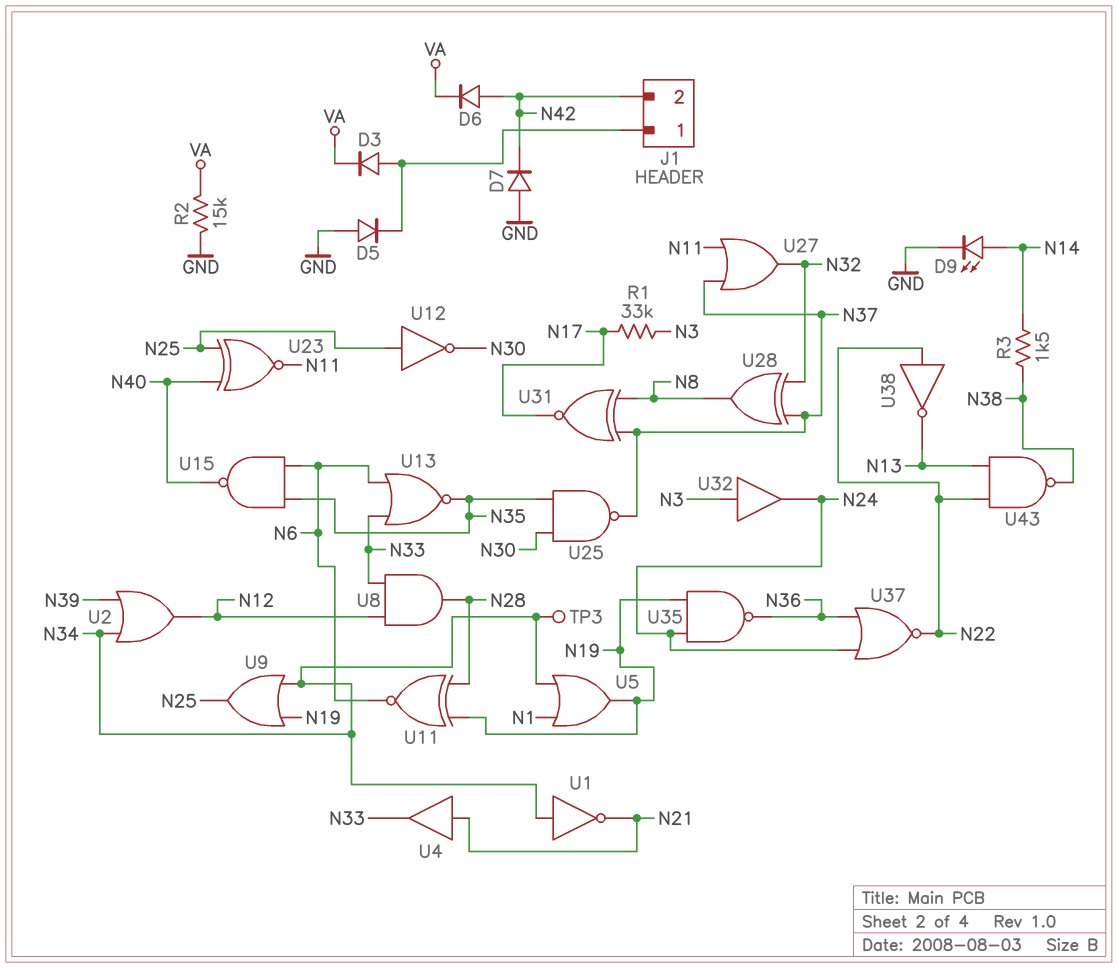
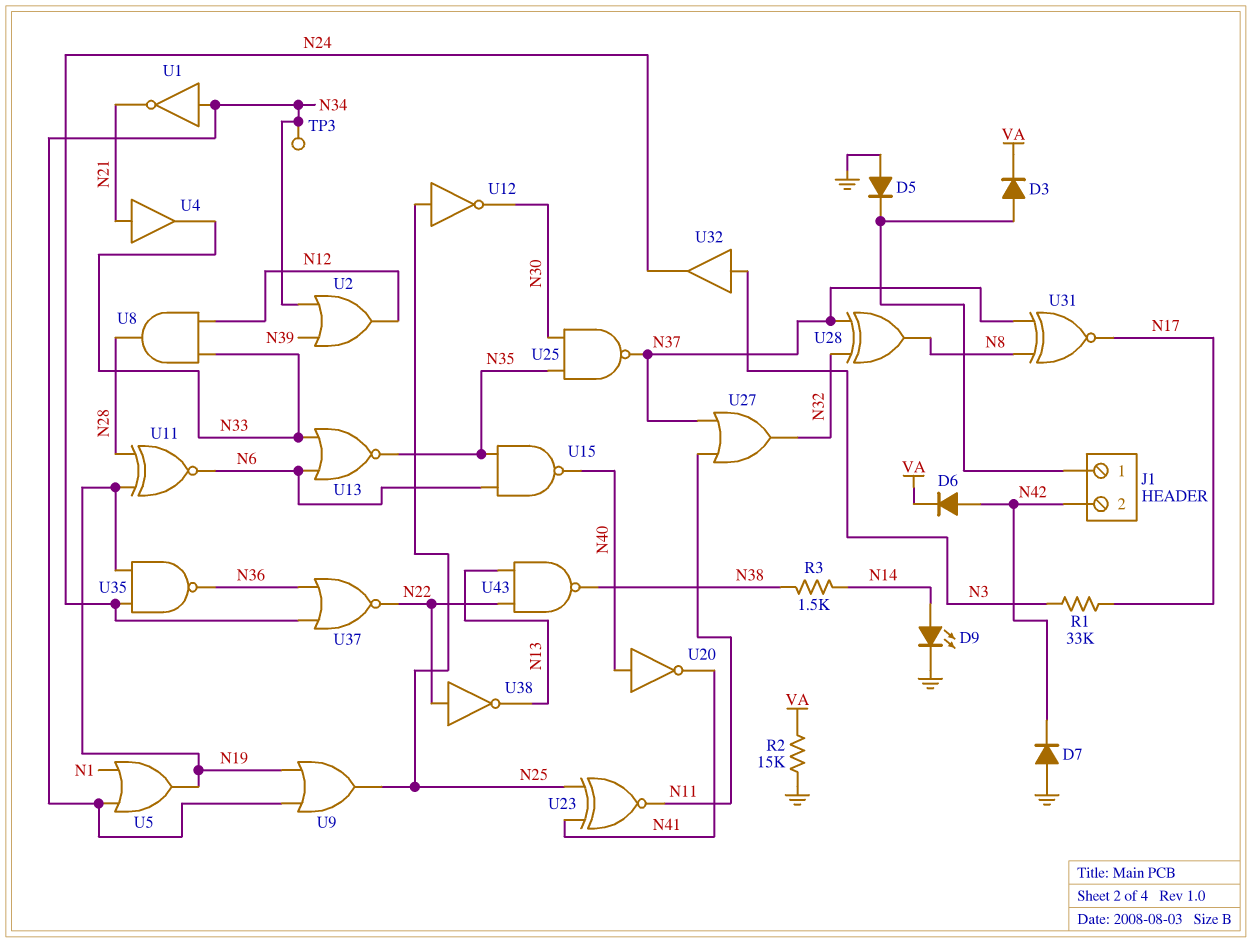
U20: none -> NOT (in N40, out N41)
U23: XNOR (in N25, in N40, out N11) -> XNOR (in N25, in N41, out N11)

